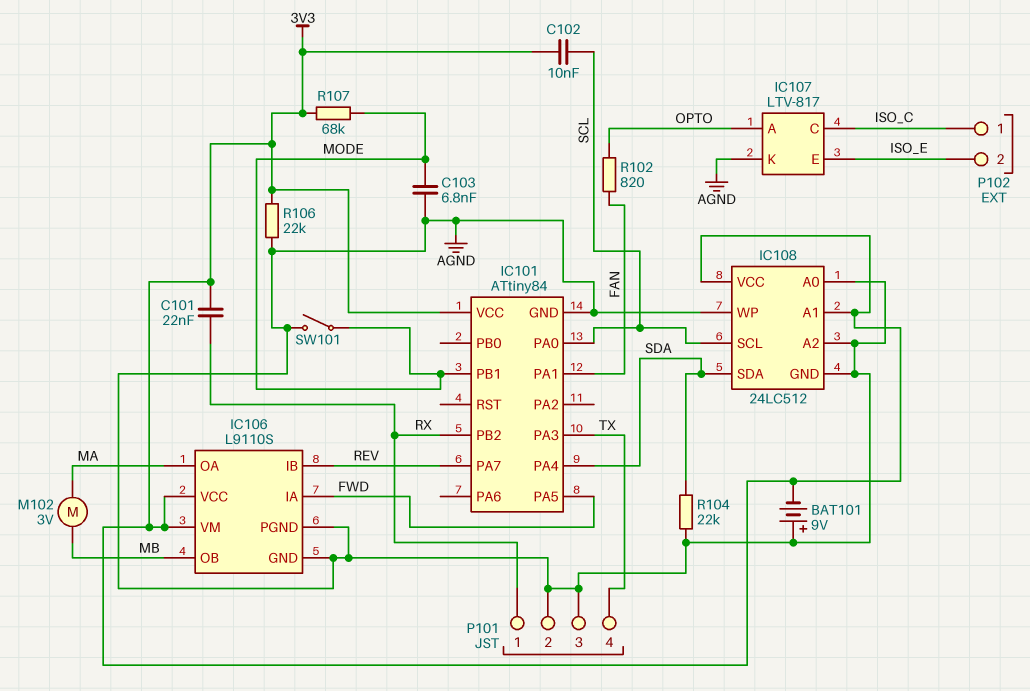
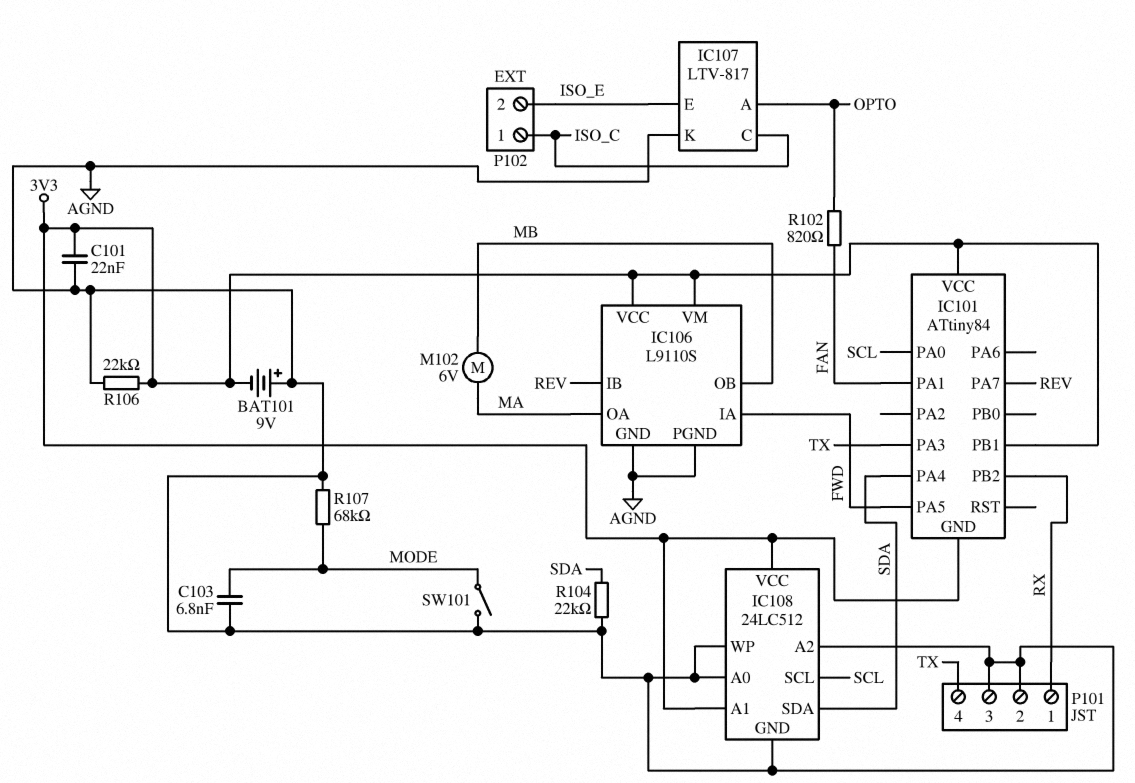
C101: 22nF (3V3, RX) -> 22nF (3V3, AGND)
C102: 10nF (3V3, SCL) -> none
IC101 pin GND: AGND -> 3V3
IC101 pin PB1: MODE -> 3V3
M102: motor 3V (MA, MB) -> motor 6V (MA, MB)
R107: 68k (3V3, MODE) -> 68k (AGND, MODE)

